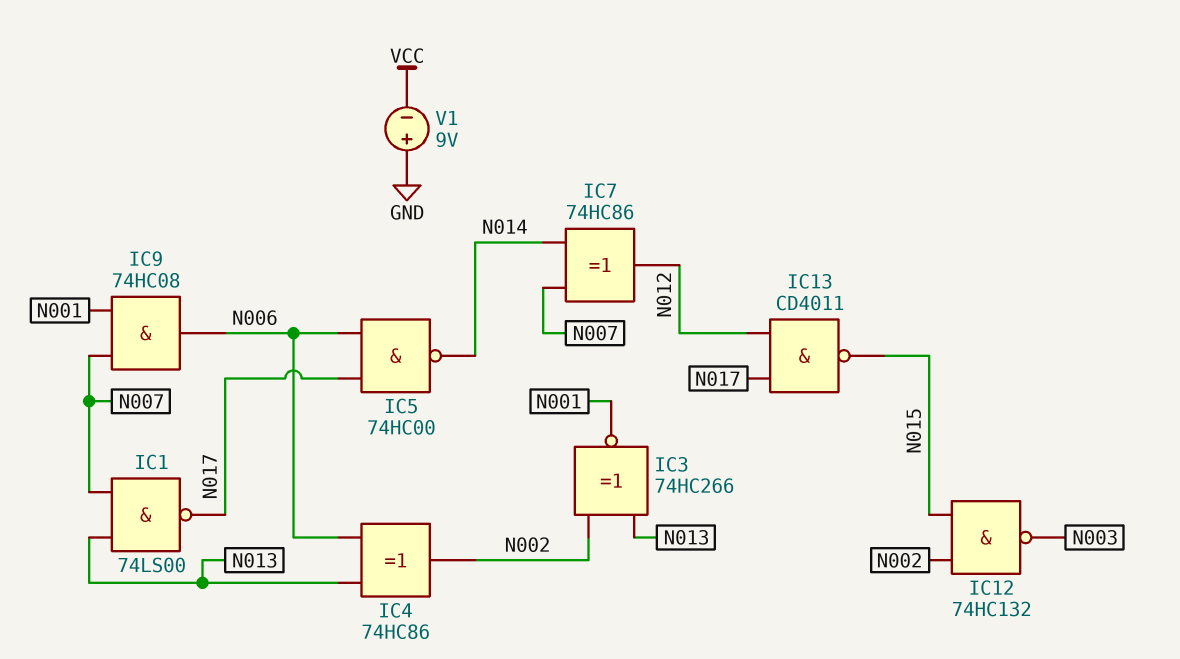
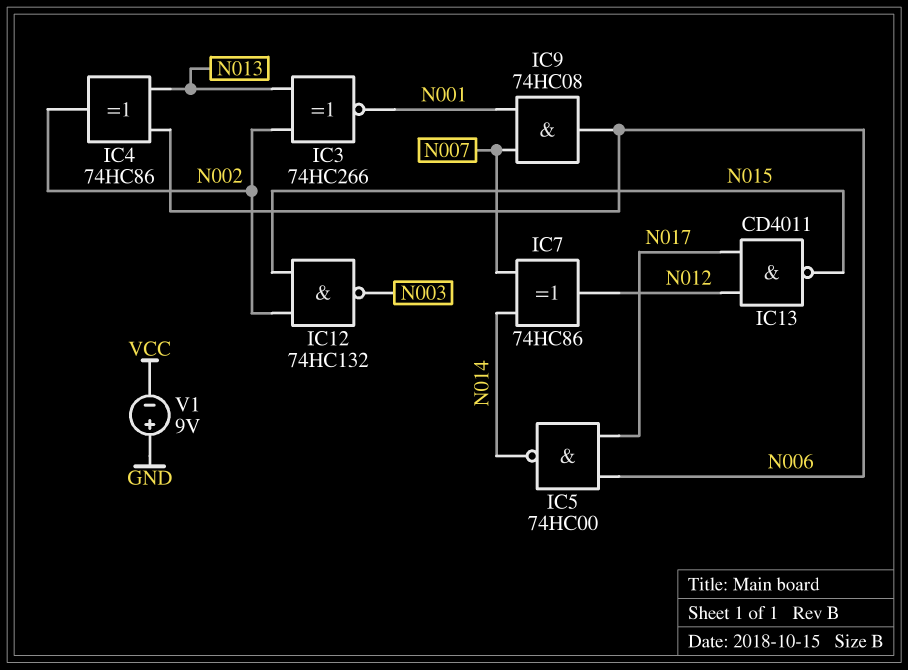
IC1: NAND 74LS00 (in N007, in N013, out N017) -> none

